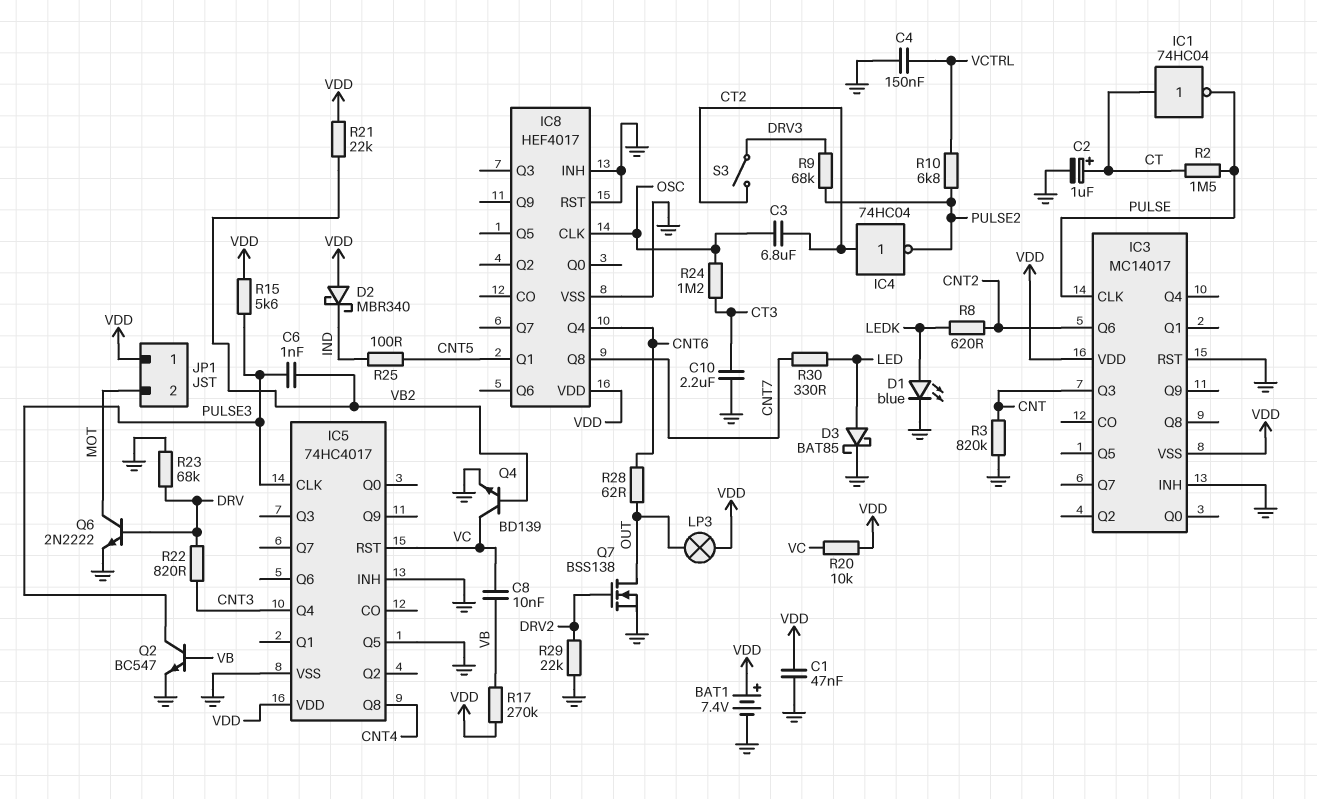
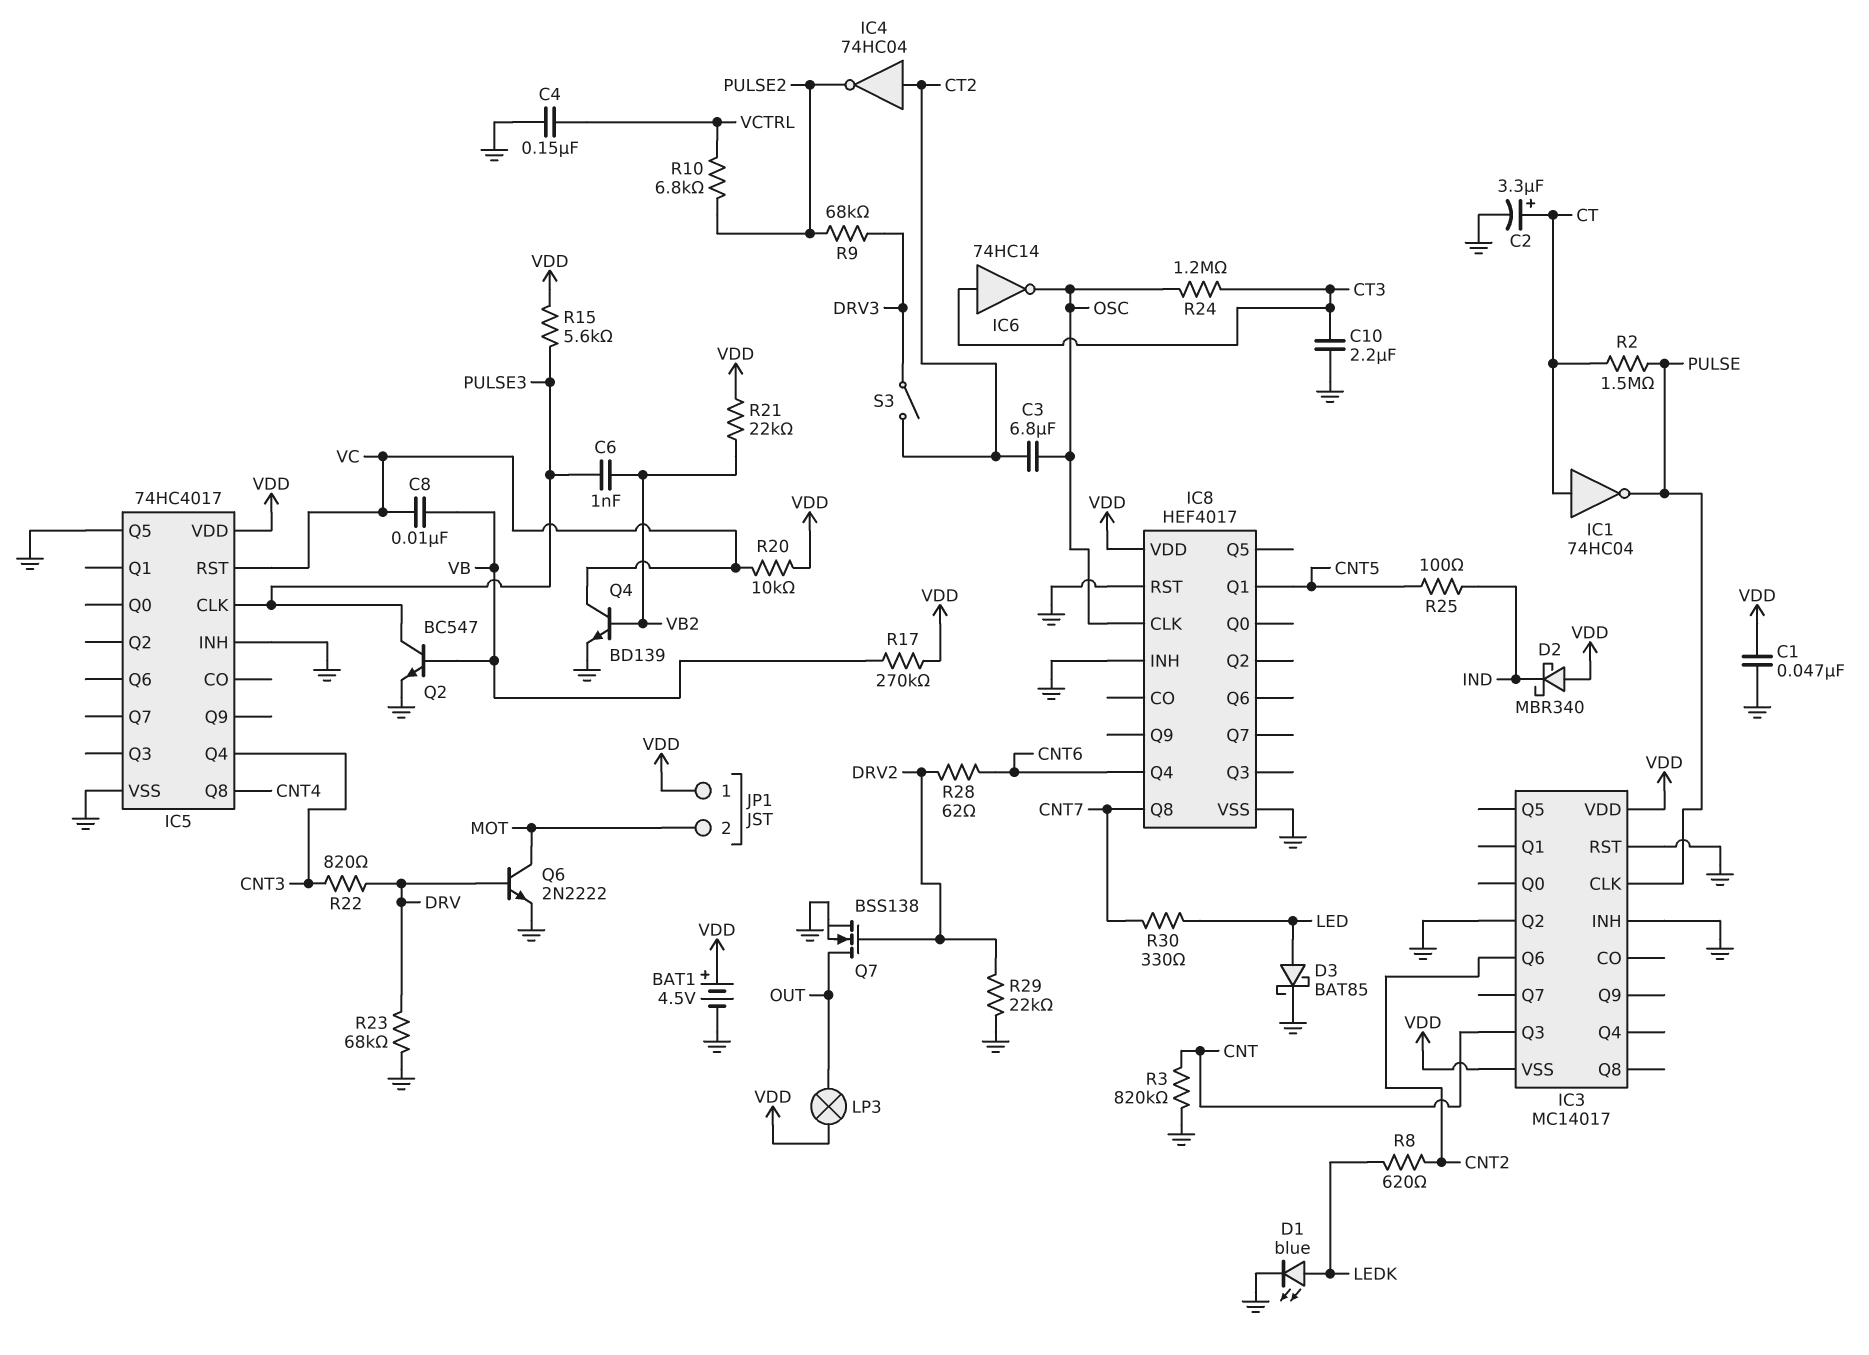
BAT1: 7.4V (plus VDD, minus GND) -> 4.5V (plus VDD, minus GND)
C2: 1uF (plus CT, minus GND) -> 3.3uF (plus CT, minus GND)
IC3 pin Q2: none -> GND
IC6: none -> NOT 74HC14 (in CT3, out OSC)
R28: 62 (CNT6, OUT) -> 62 (CNT6, DRV2)

